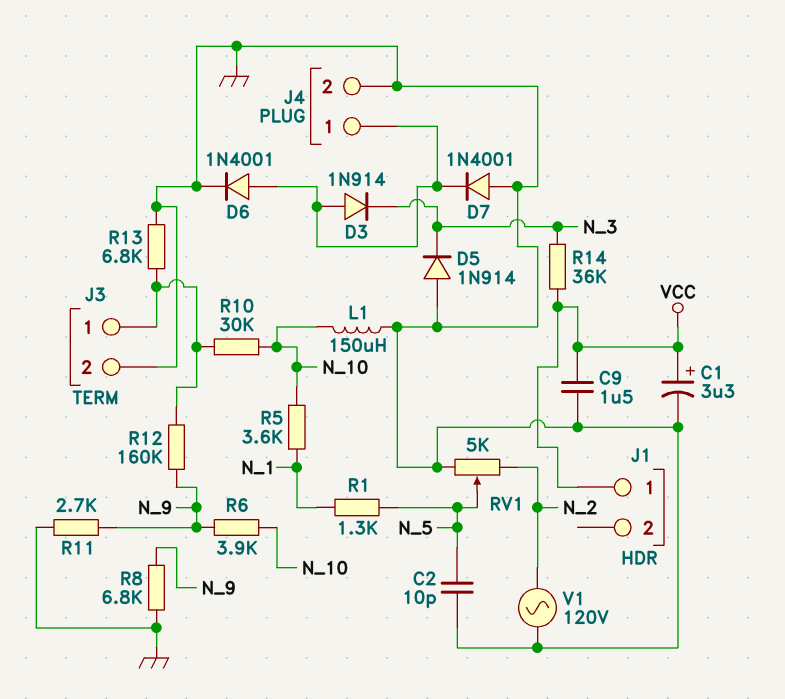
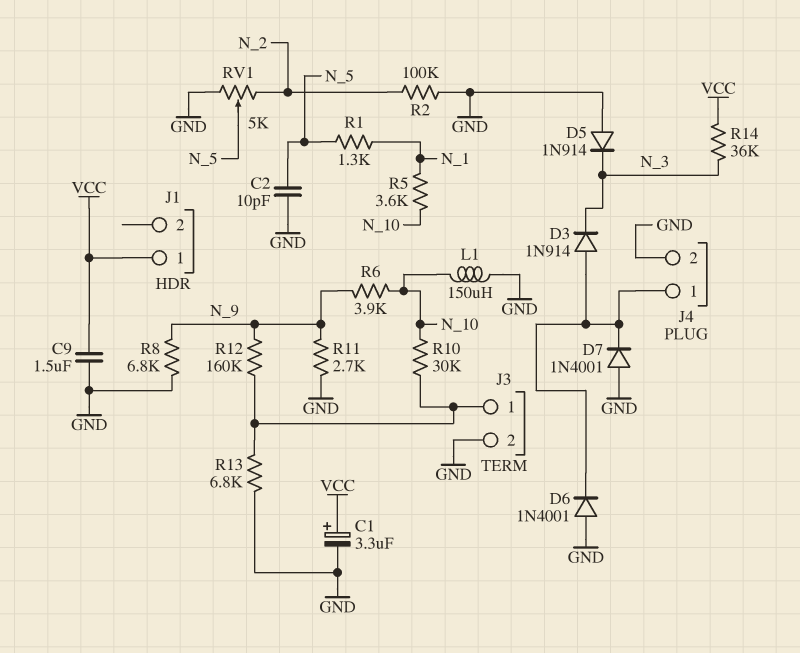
D6: diode 1N4001 (A J4/1, K GND) -> diode 1N4001 (A GND, K J4/1)
R2: none -> 100k (GND, N_2)
V1: AC 120V (GND, N_2) -> none

